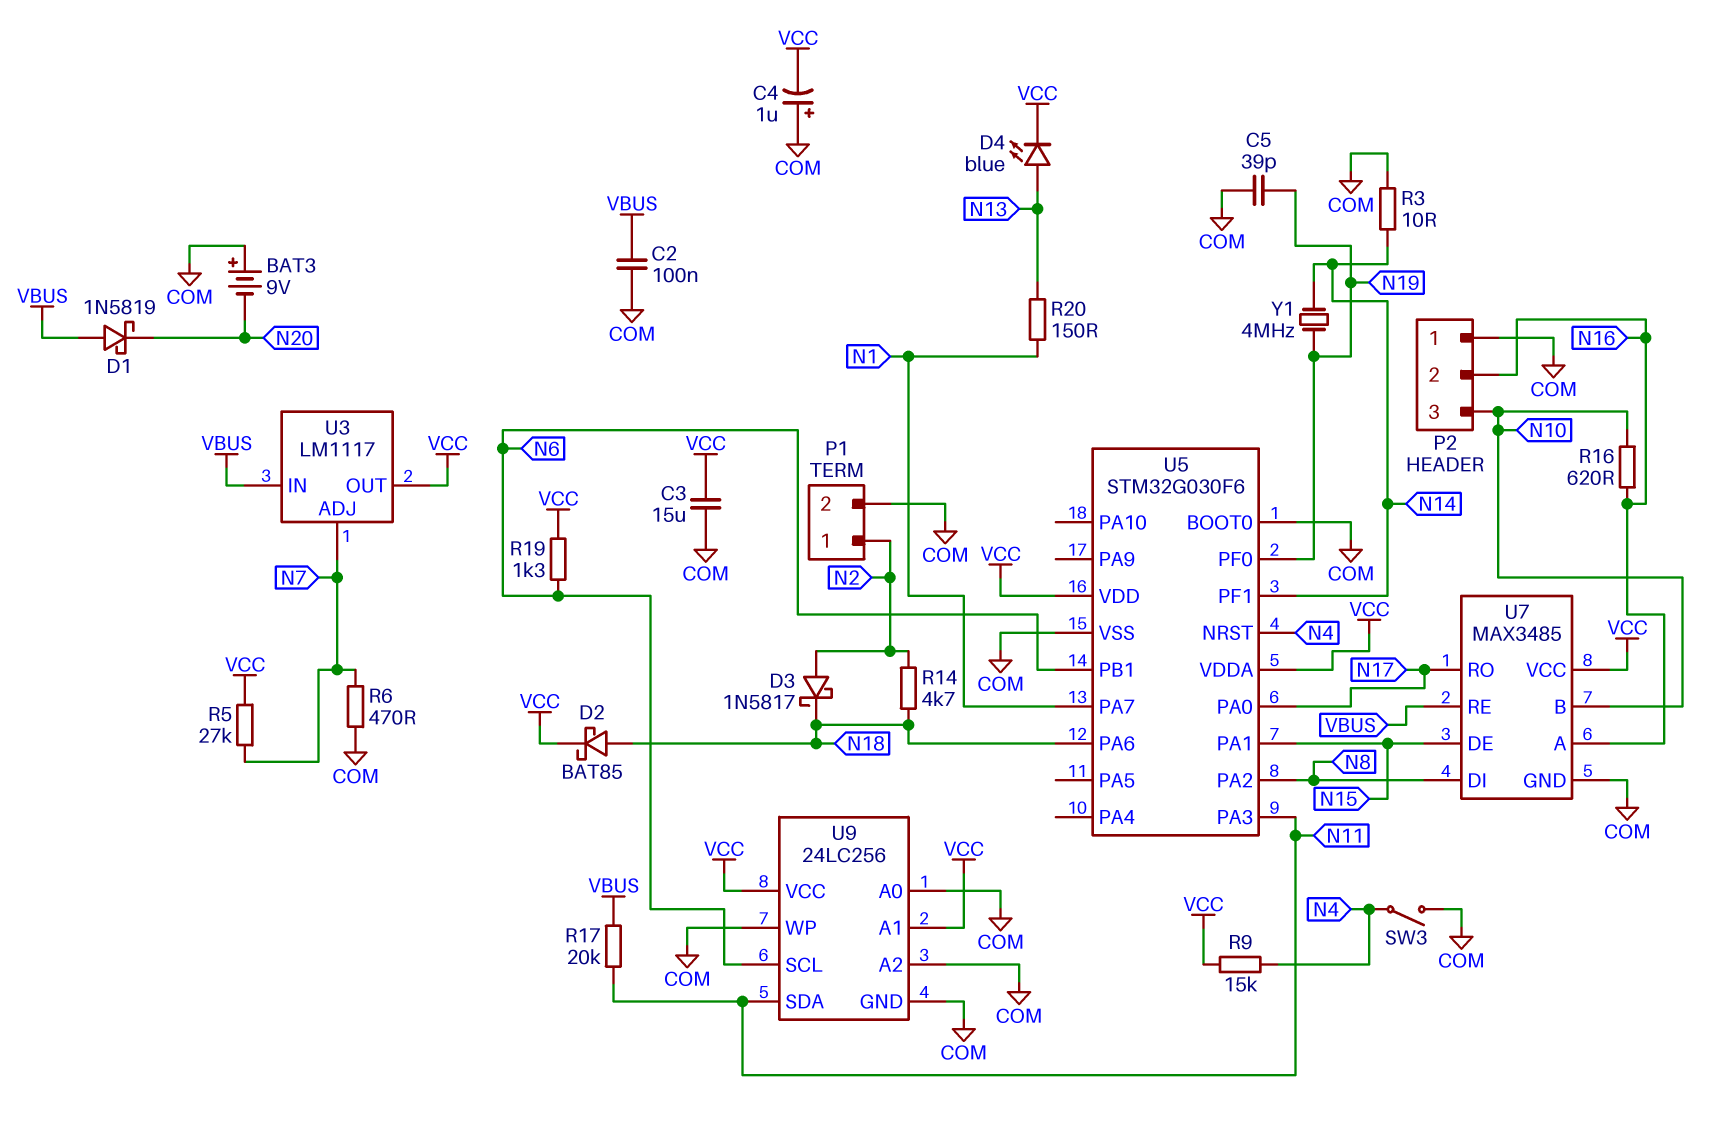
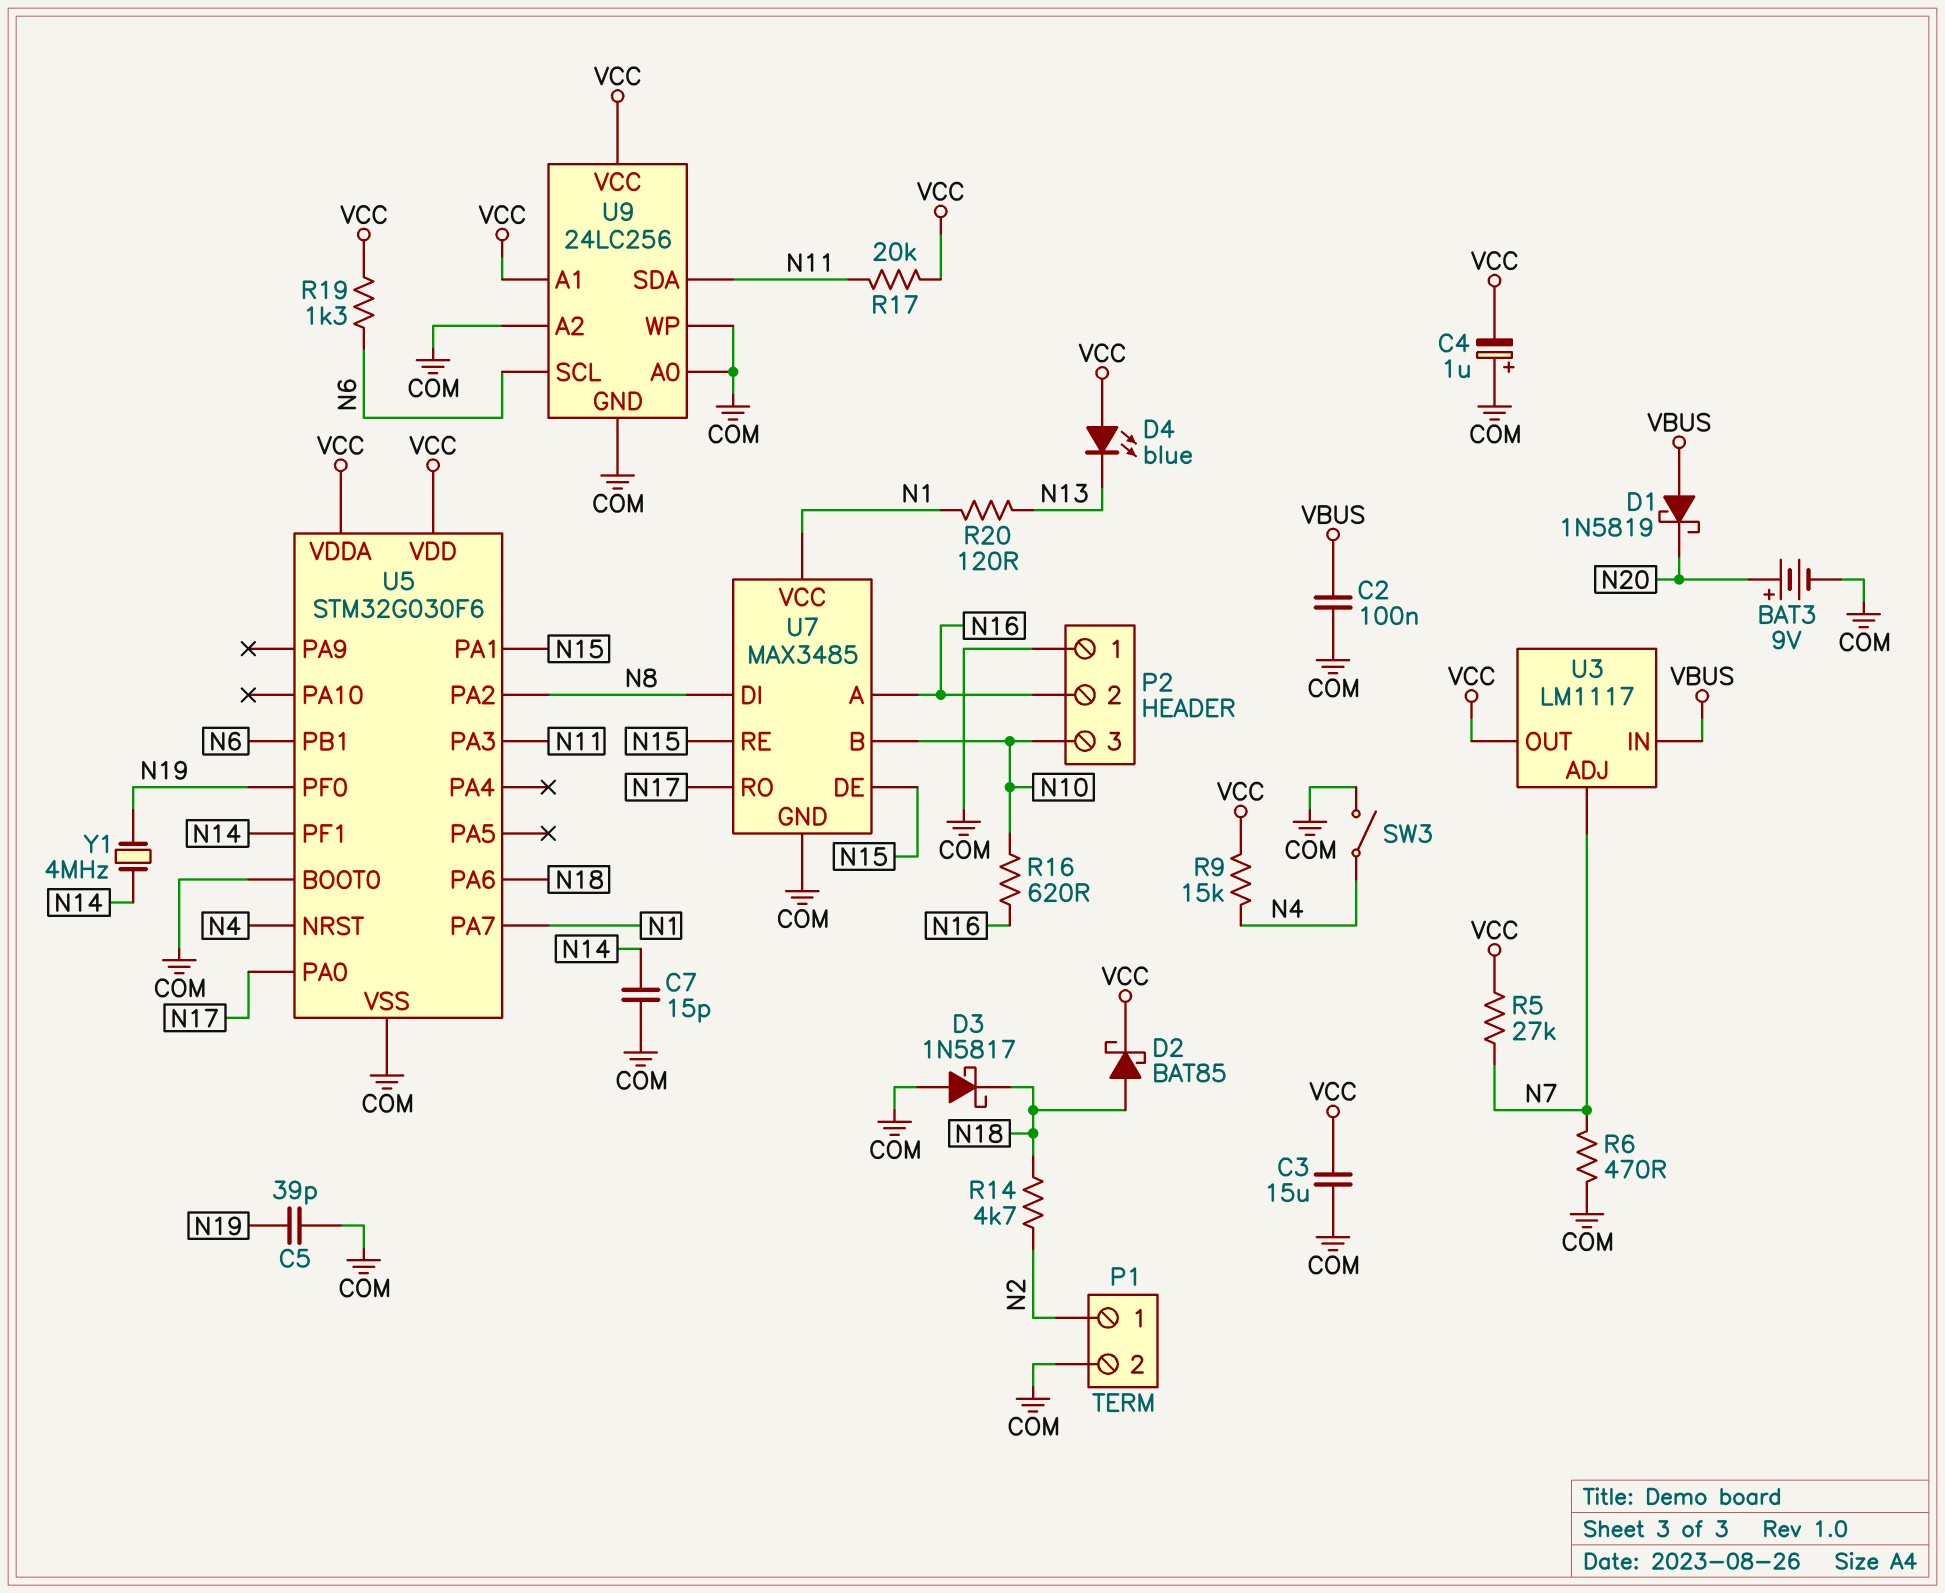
BAT3: 9V (plus COM, minus N20) -> 9V (plus N20, minus COM)
C7: none -> 15pF (COM, N14)
D3: schottky 1N5817 (A N2, K N18) -> schottky 1N5817 (A COM, K N18)
D4: LED blue (A N13, K VCC) -> LED blue (A VCC, K N13)
R3: 10 (COM, N14) -> none
R17: 20k (N11, VBUS) -> 20k (N11, VCC)
R20: 150 (N1, N13) -> 120 (N1, N13)
U7 pin RE: VBUS -> N15
U7 pin VCC: VCC -> N1

